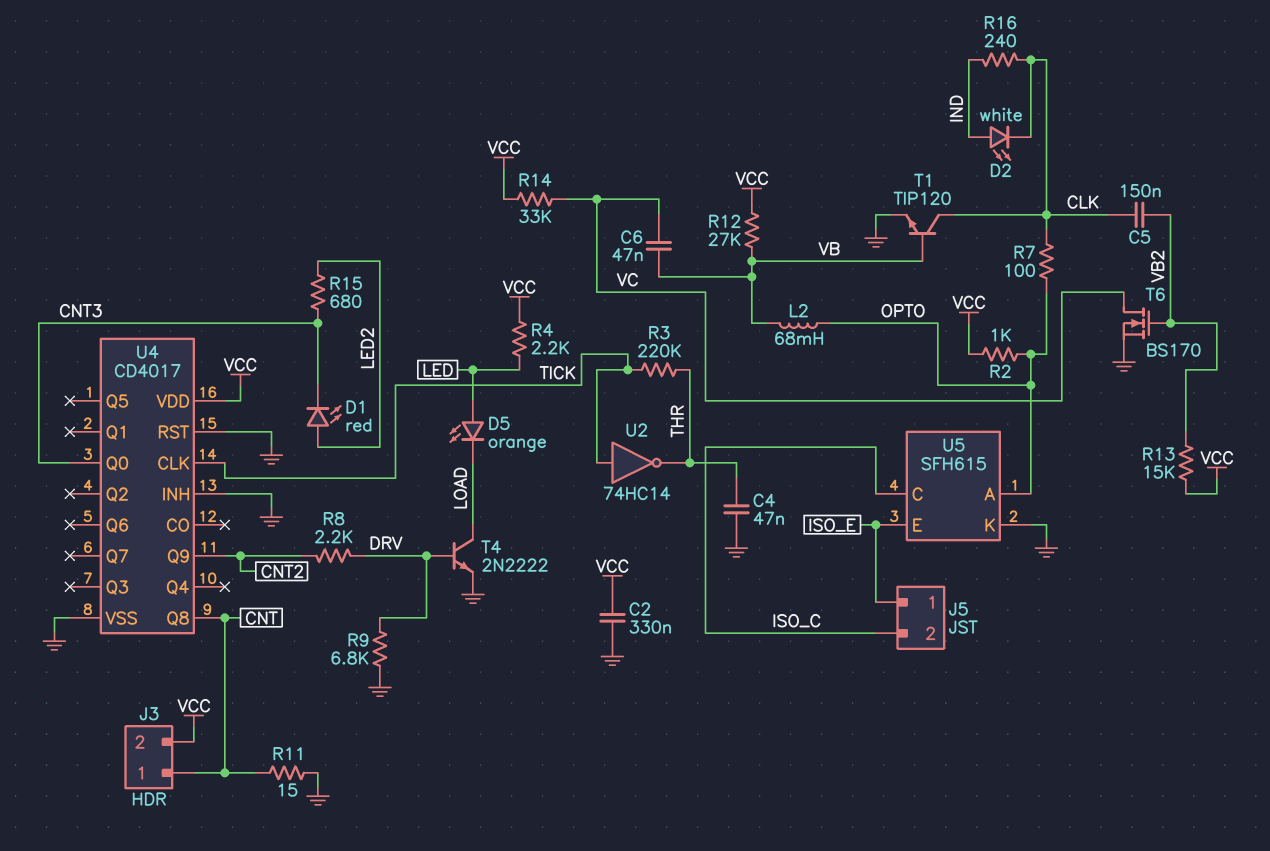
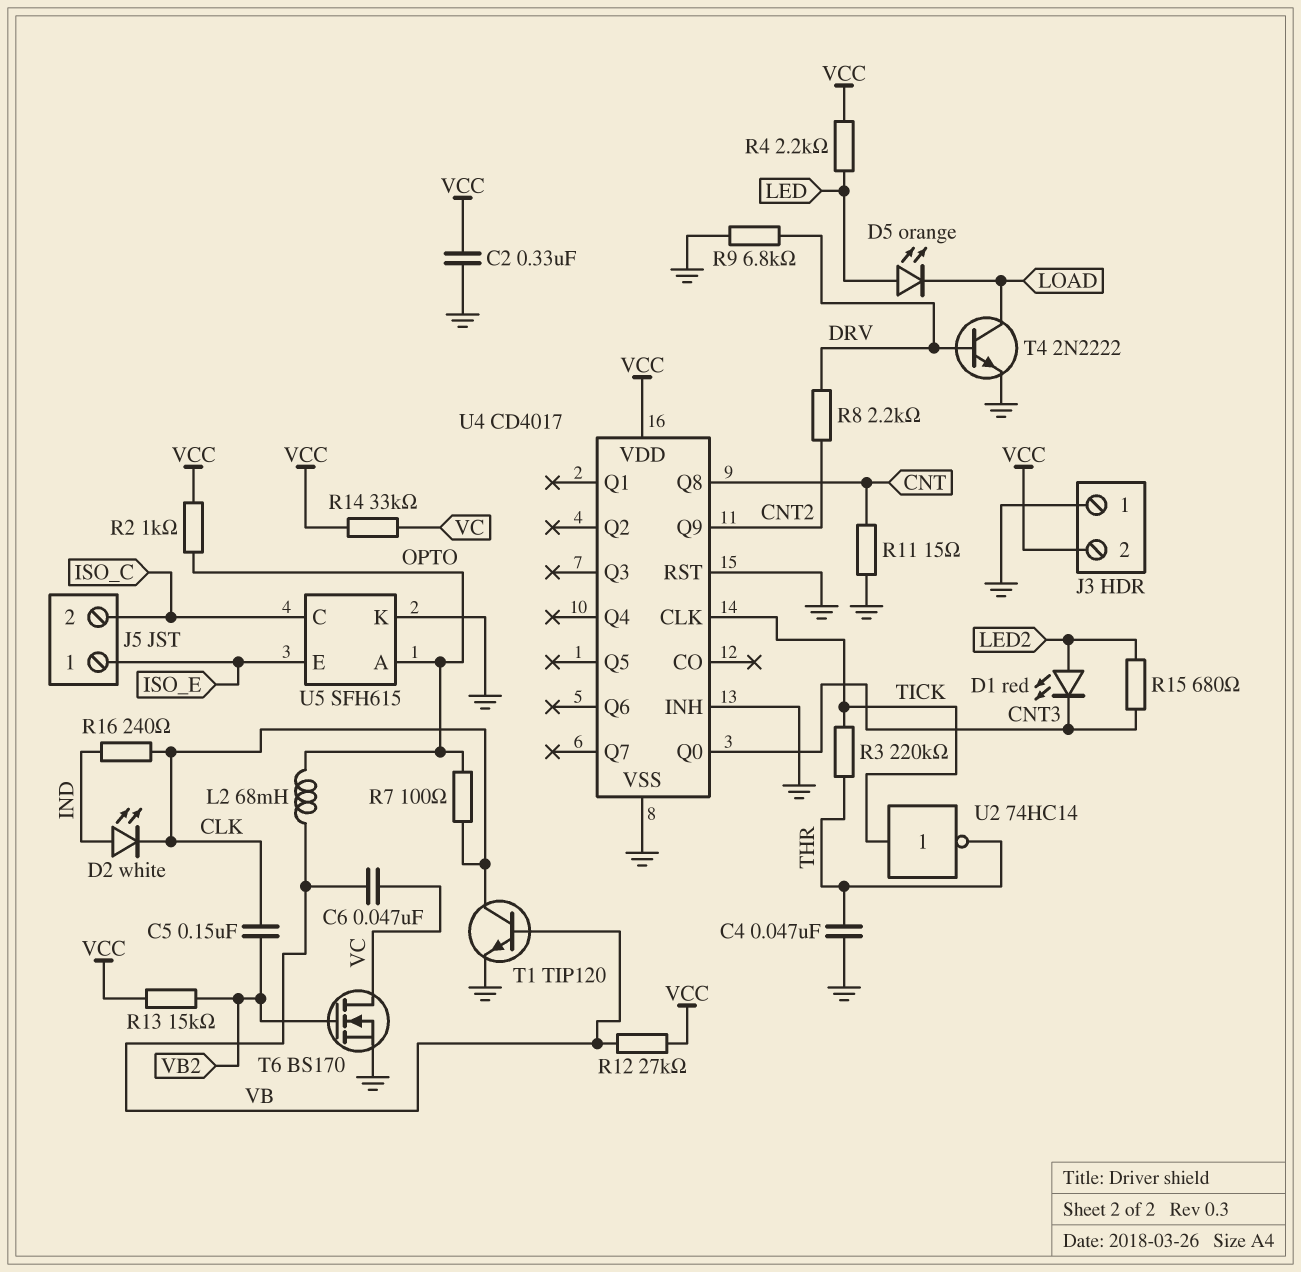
J3 pin 1: CNT -> GND

